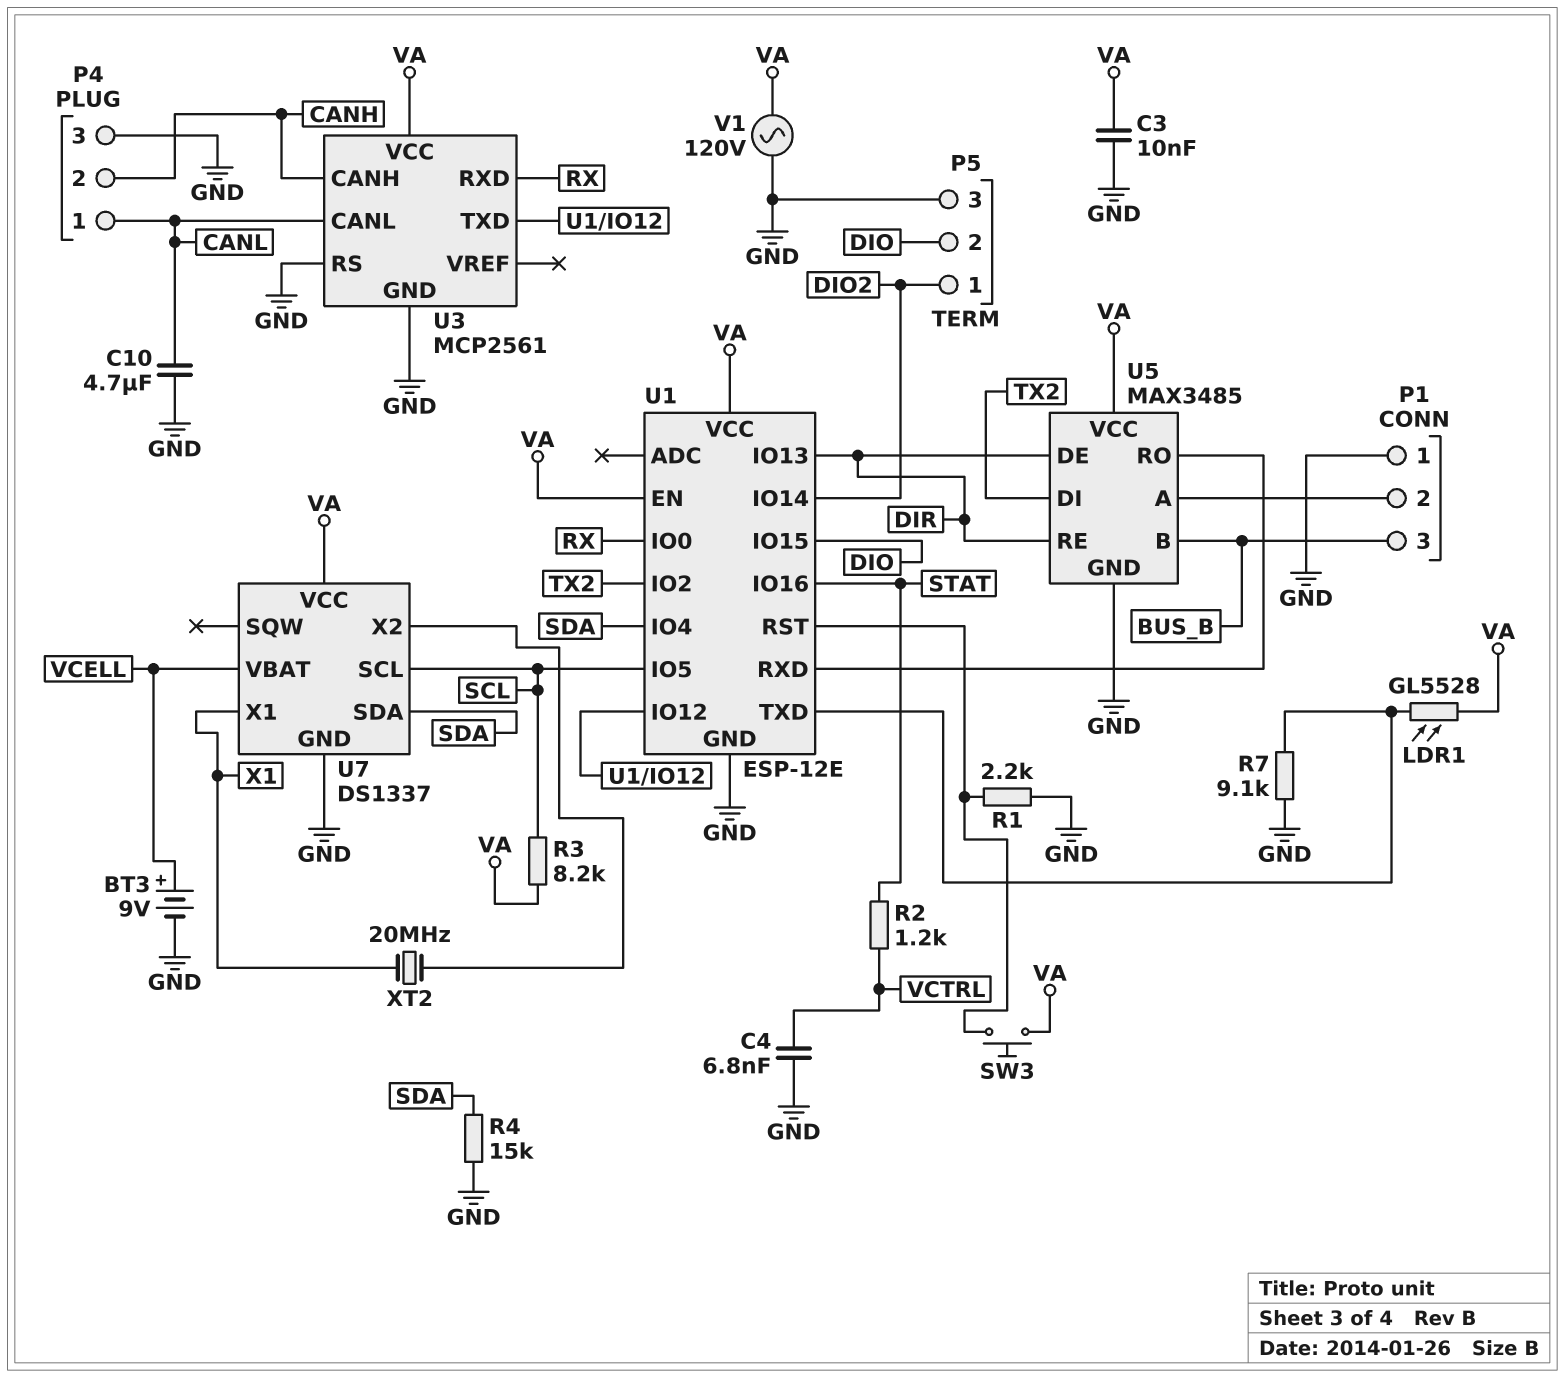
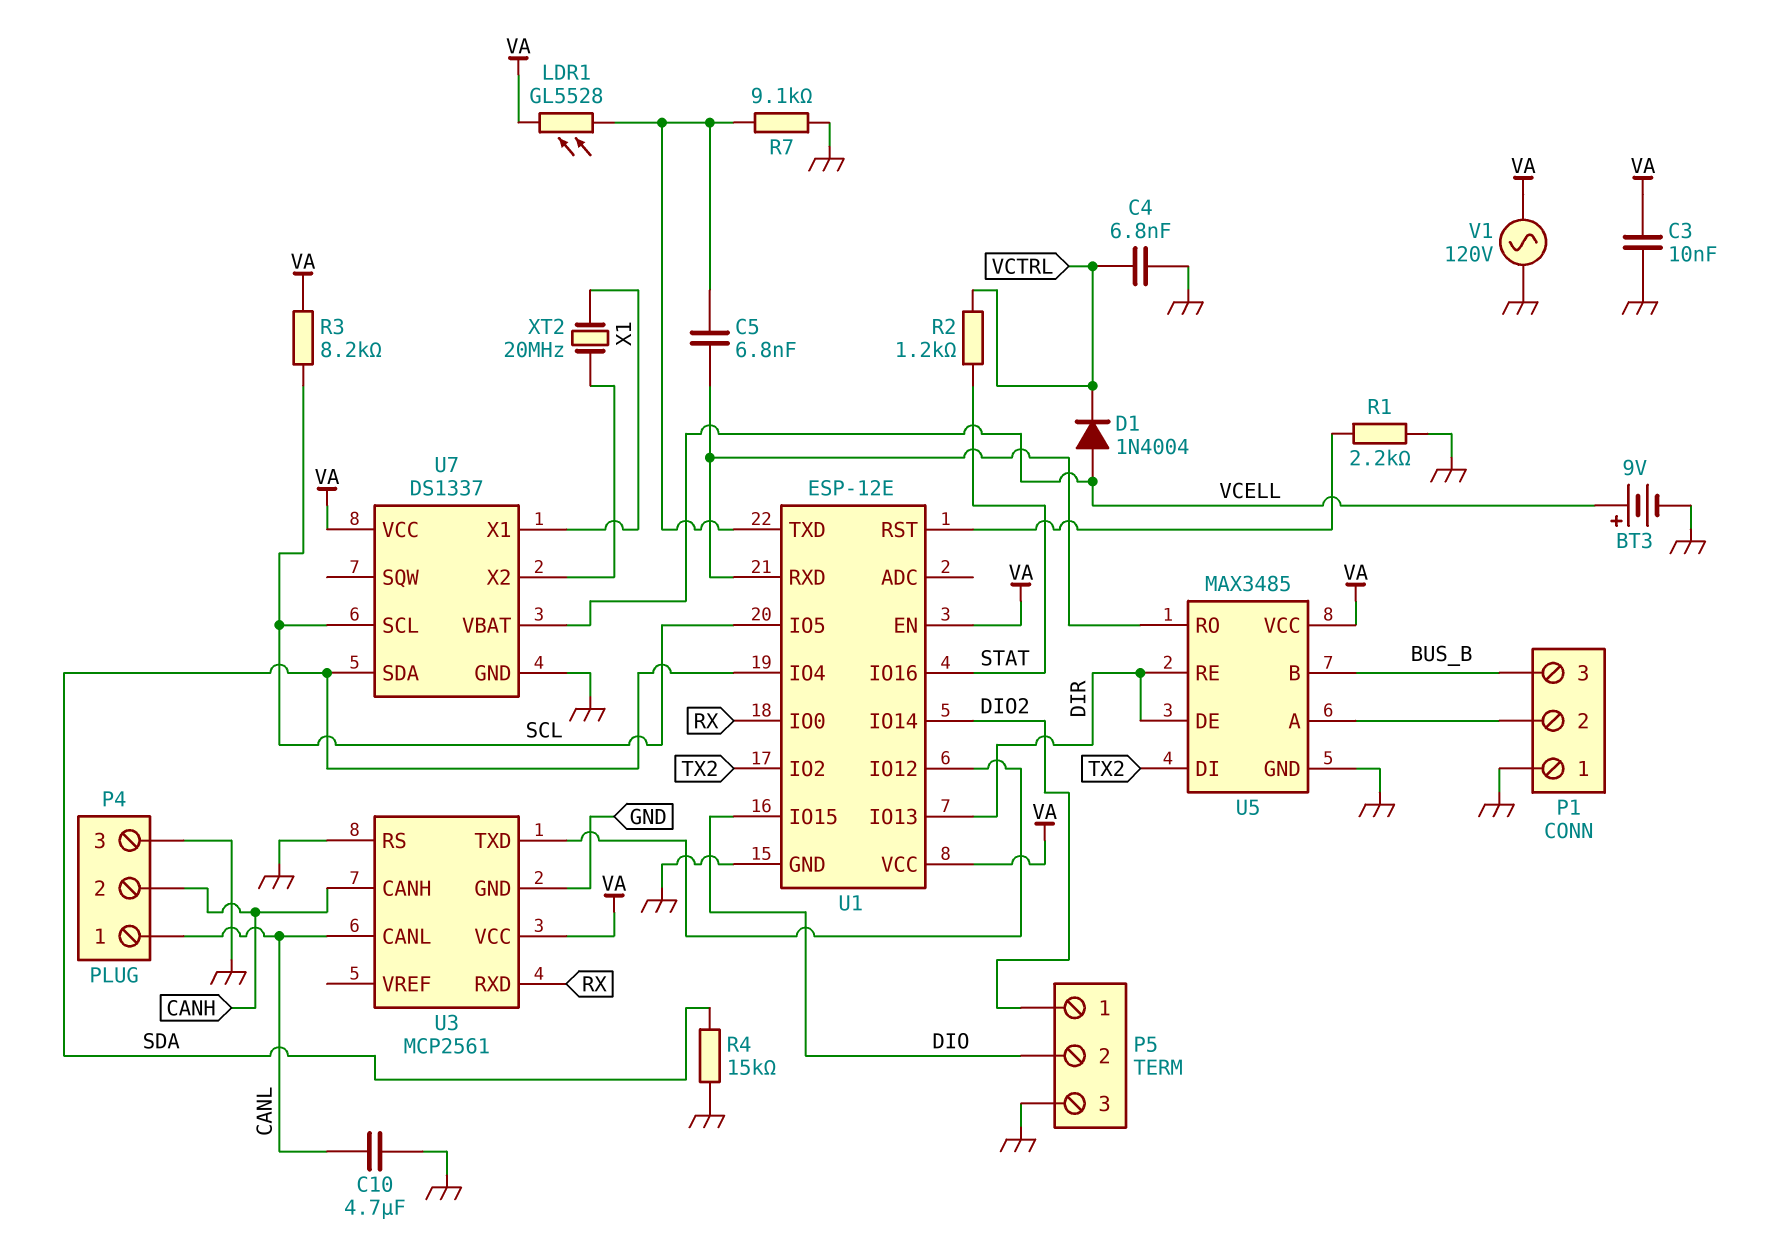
C5: none -> 6.8nF (U1/RXD, U1/TXD)
D1: none -> diode 1N4004 (A VCELL, K VCTRL)
SW3: button (U1/RST, VA) -> none

